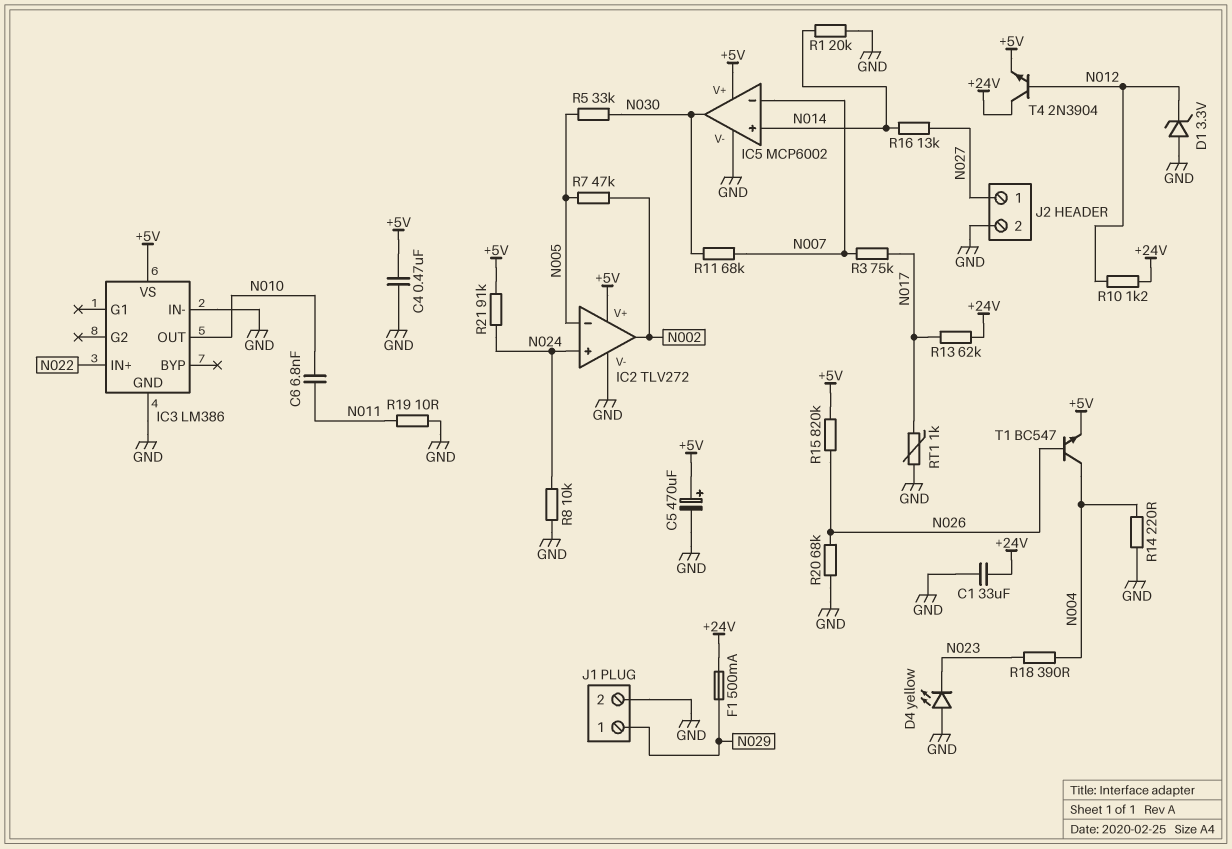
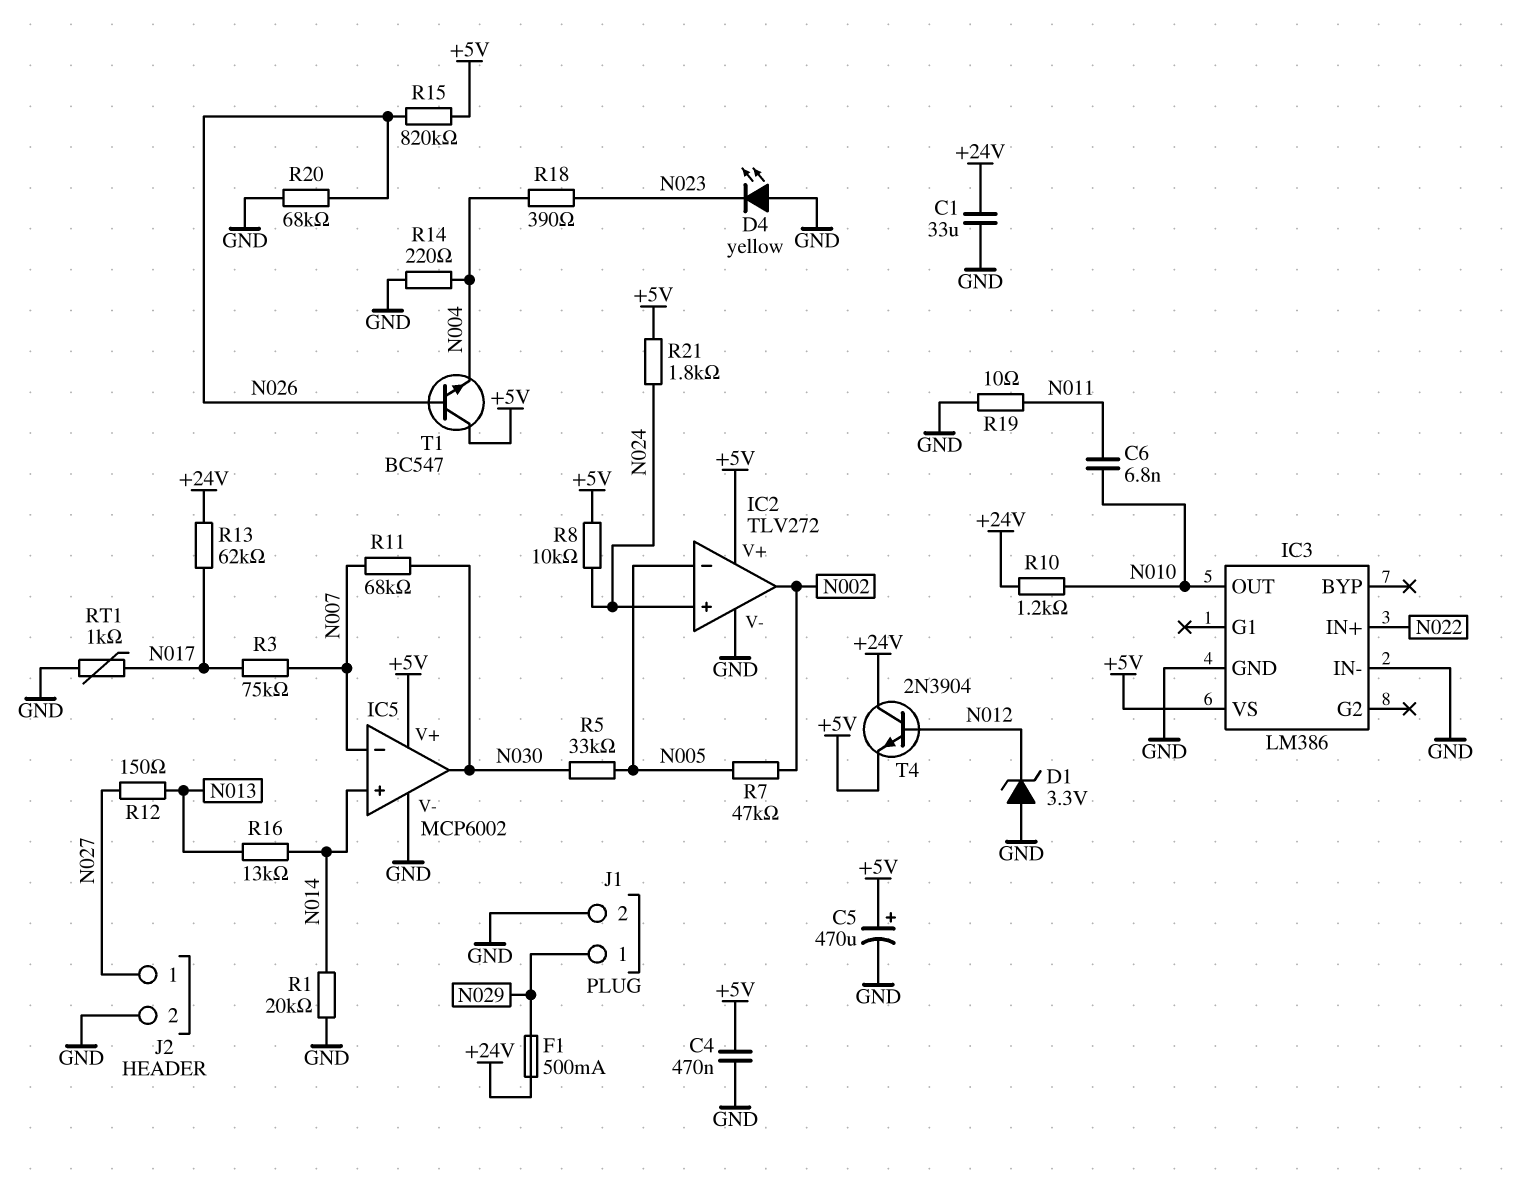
R8: 10k (GND, N024) -> 10k (+5V, N024)
R10: 1.2k (+24V, N012) -> 1.2k (+24V, N010)
R12: none -> 150 (N013, N027)
R16: 13k (N014, N027) -> 13k (N013, N014)
R21: 91k (+5V, N024) -> 1.8k (+5V, N024)
T1: NPN BC547 (B N026, C N004, E +5V) -> NPN BC547 (B N026, C +5V, E N004)

